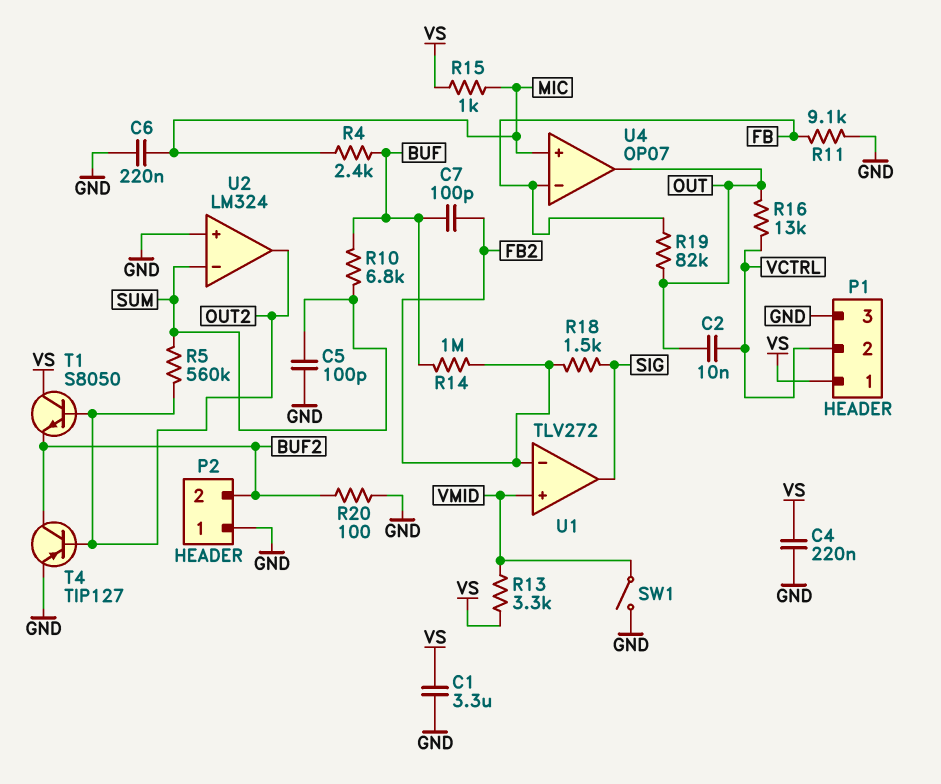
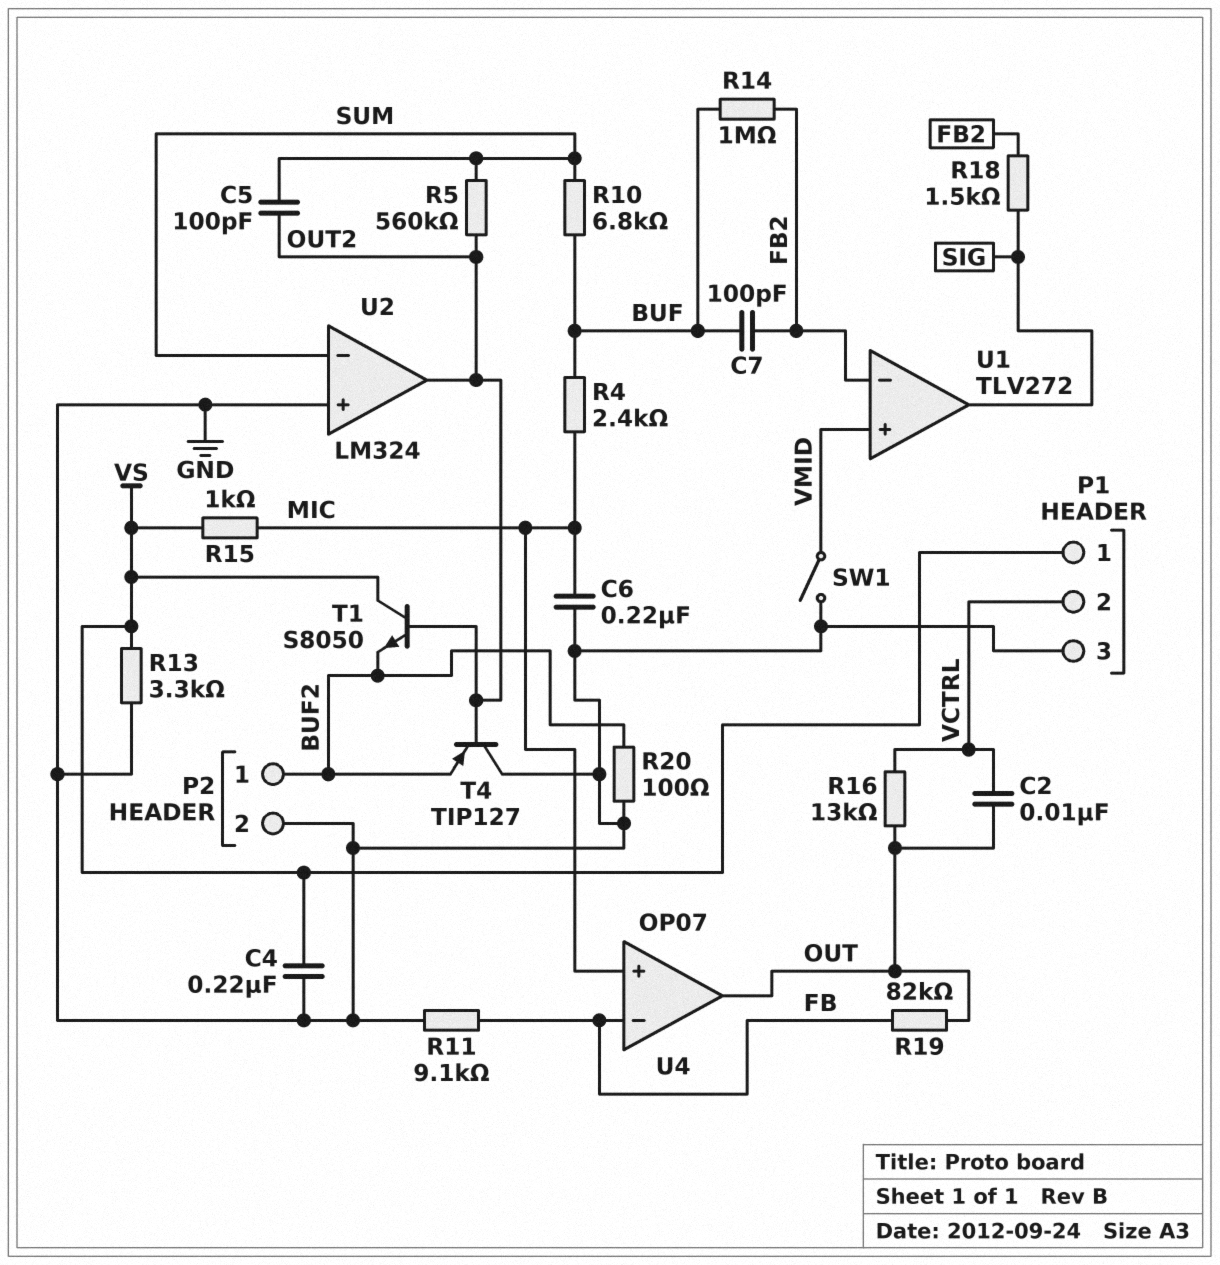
C1: 3.3uF (GND, VS) -> none
C5: 100pF (GND, SUM) -> 100pF (OUT2, SUM)
P2 pin 1: GND -> BUF2
P2 pin 2: BUF2 -> GND
R13: 3.3k (VMID, VS) -> 3.3k (GND, VS)
T4: PNP TIP127 (B OUT2, C BUF2, E GND) -> PNP TIP127 (B OUT2, C GND, E BUF2)

